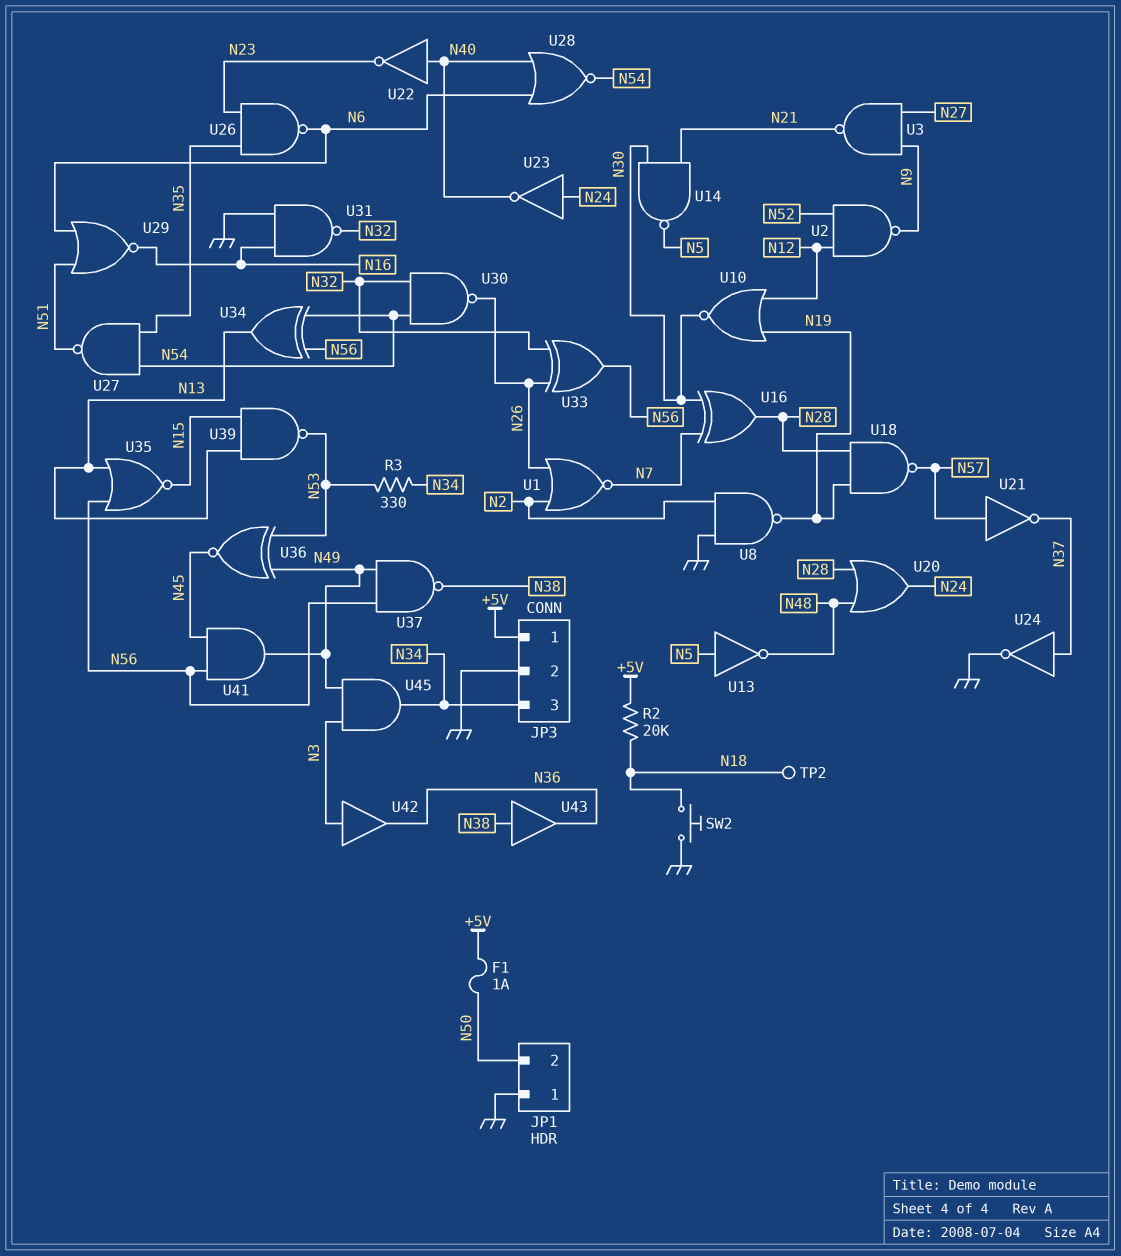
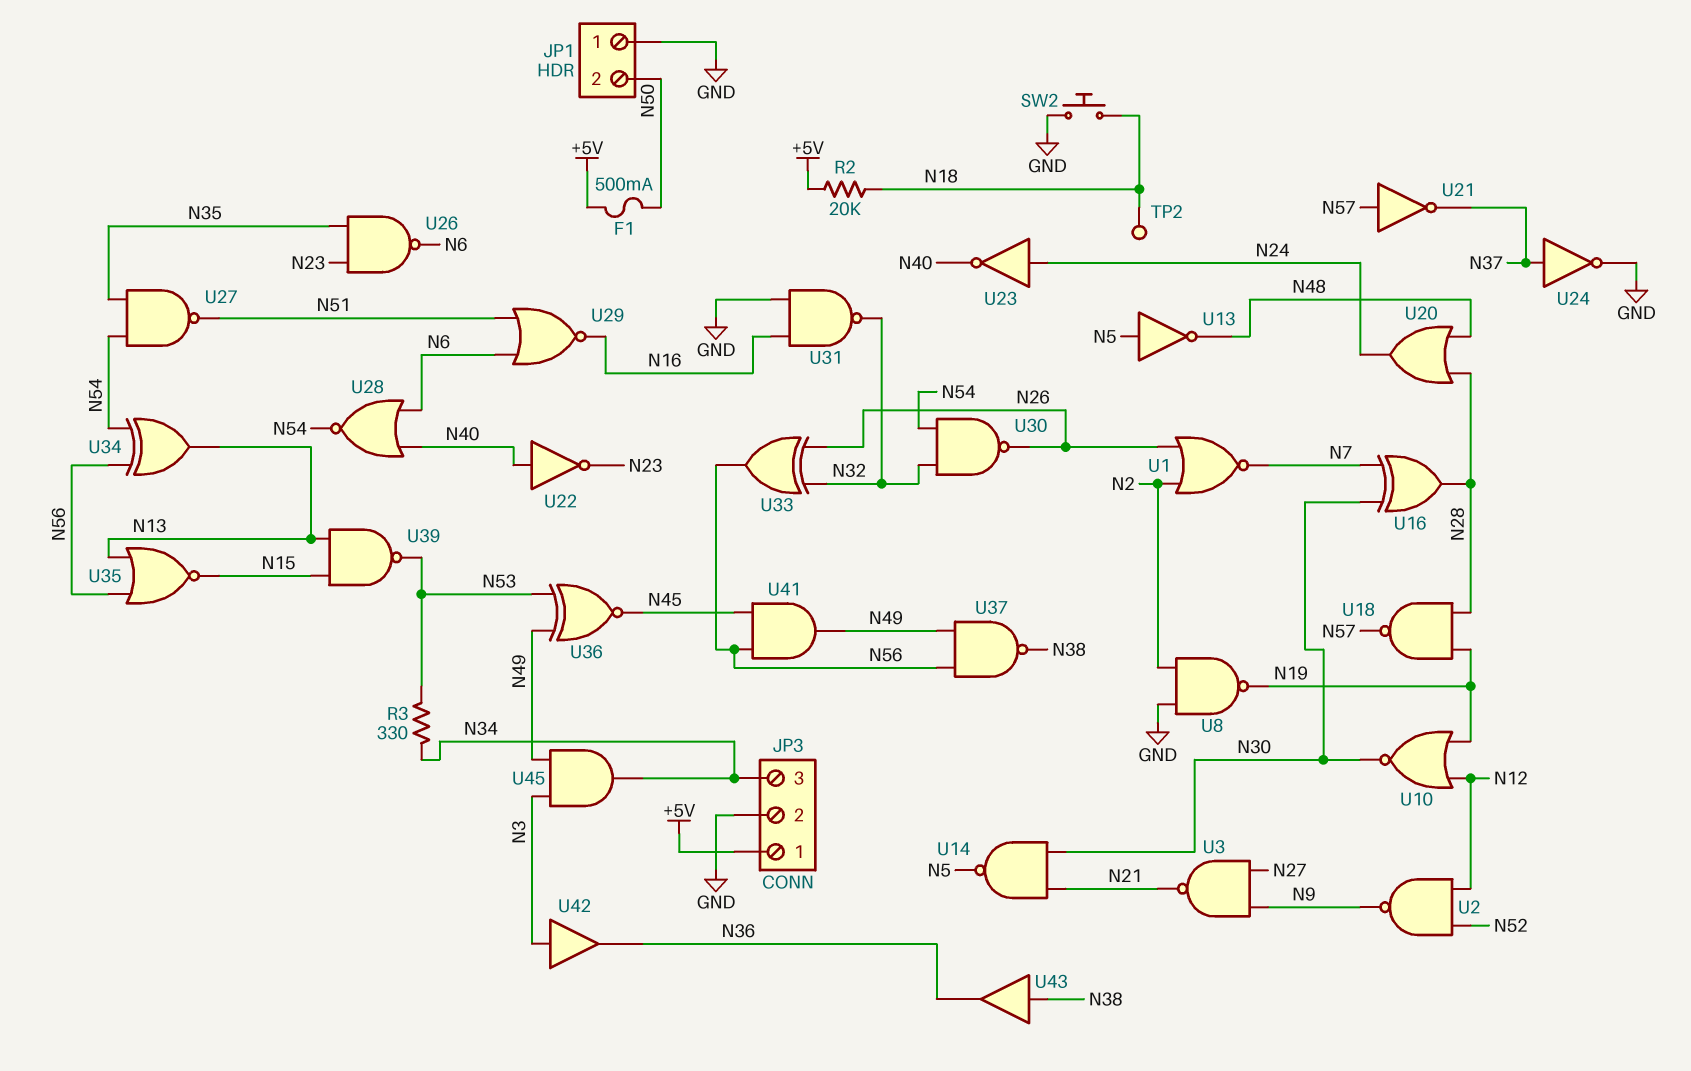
F1: 1A (+5V, N50) -> 500mA (+5V, N50)

